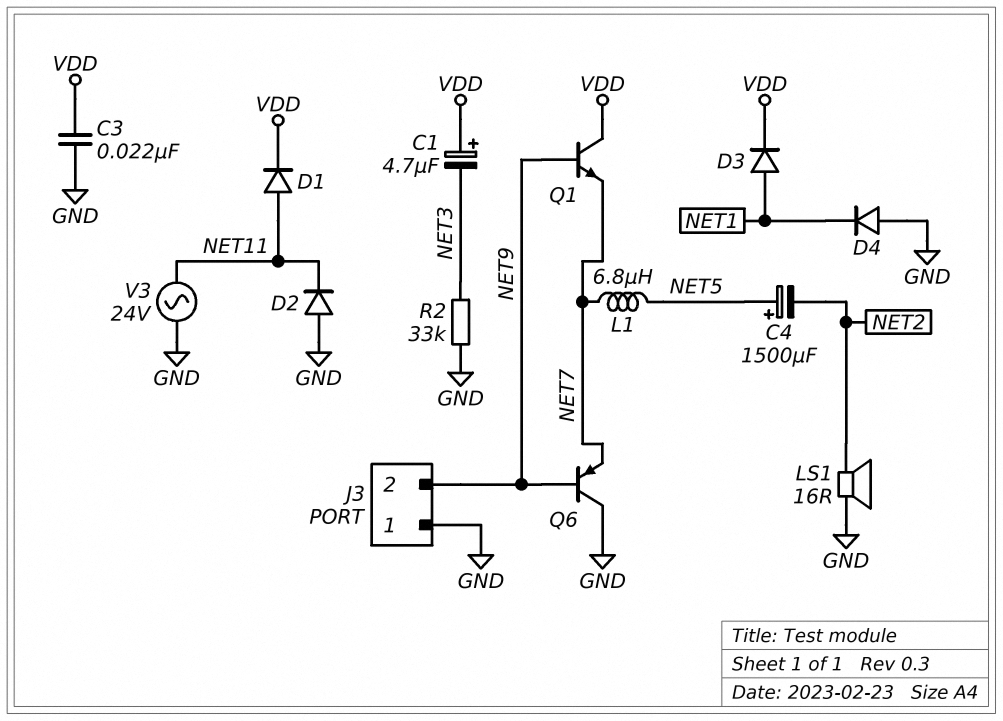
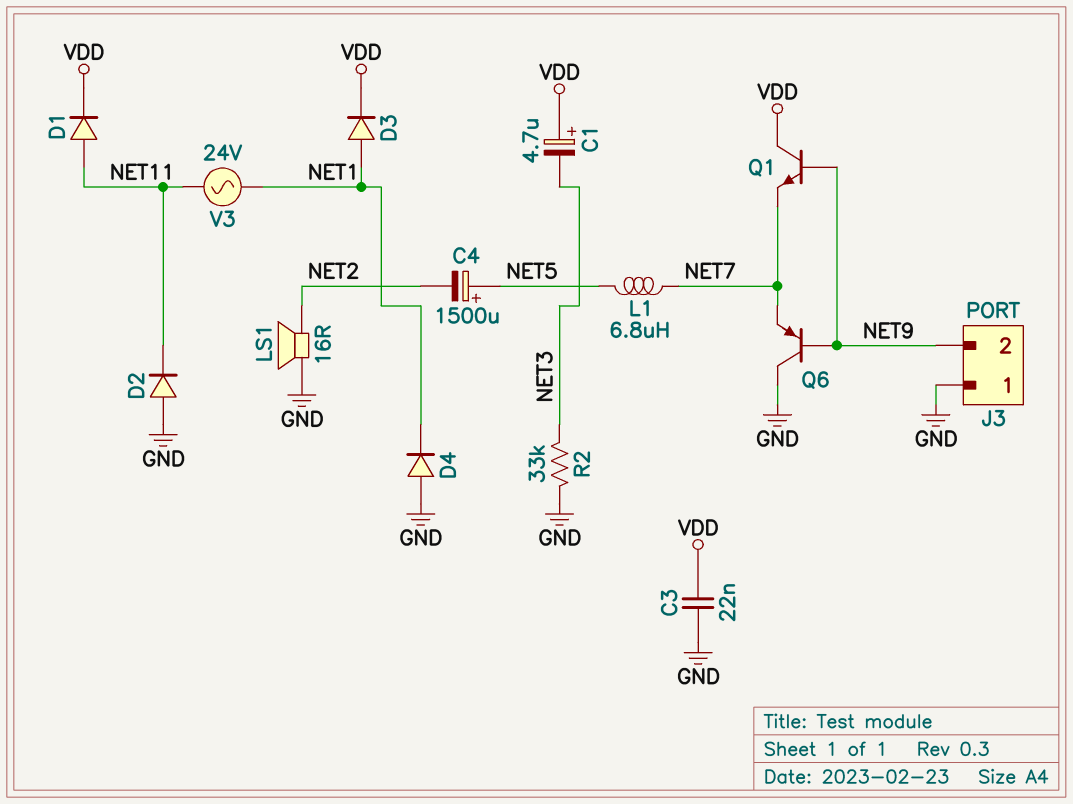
V3: AC 24V (GND, NET11) -> AC 24V (NET1, NET11)

